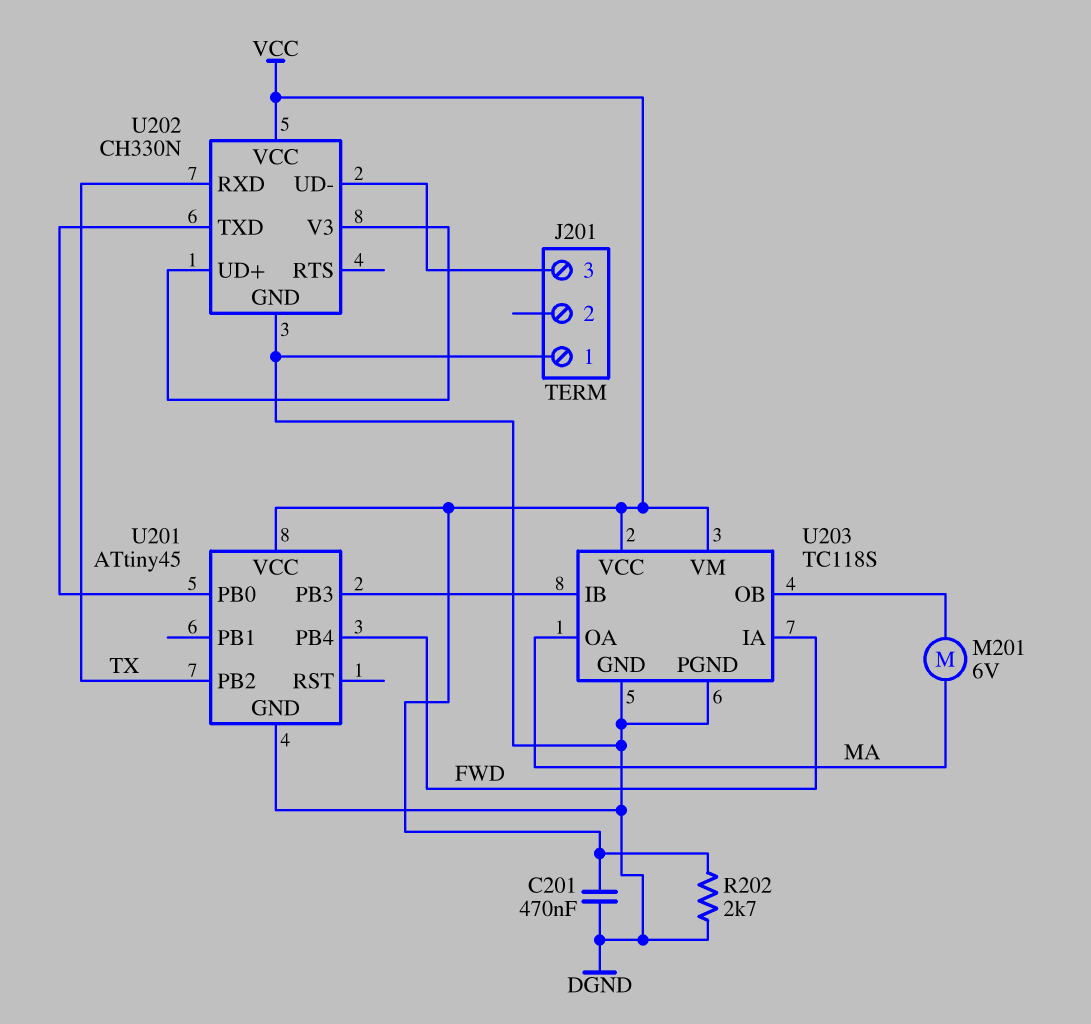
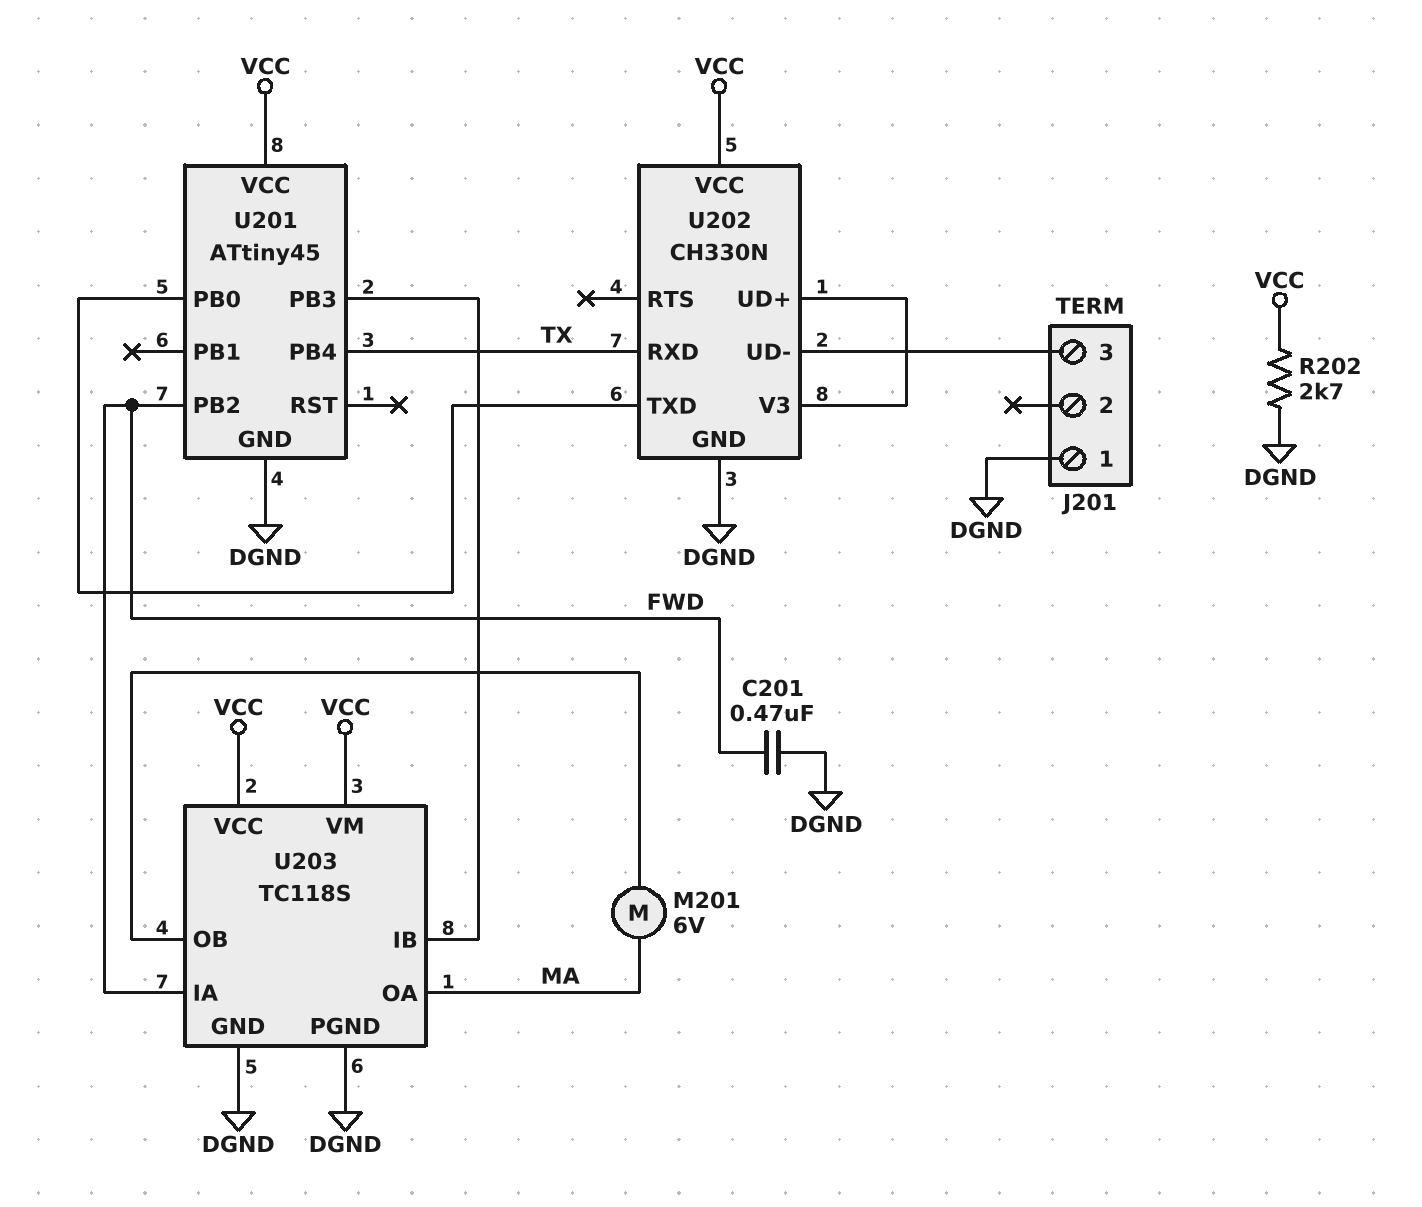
C201: 470nF (DGND, VCC) -> 470nF (DGND, FWD)
U201 pin PB2: TX -> FWD
U201 pin PB4: FWD -> TX

